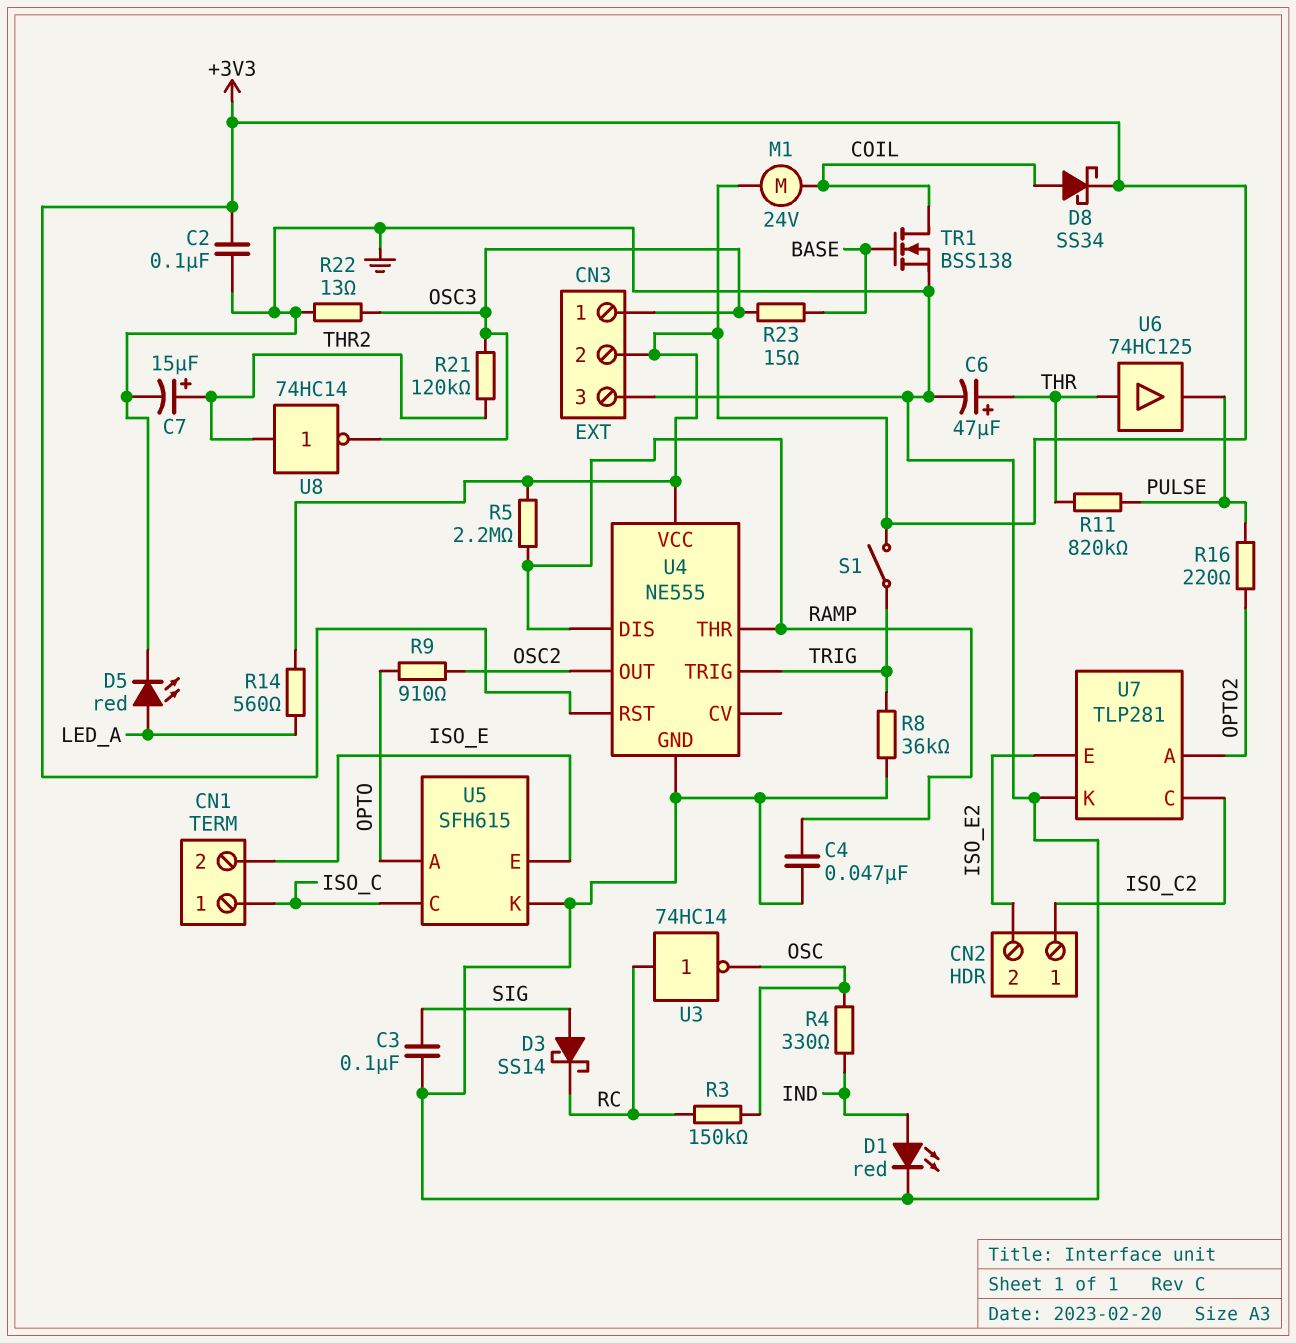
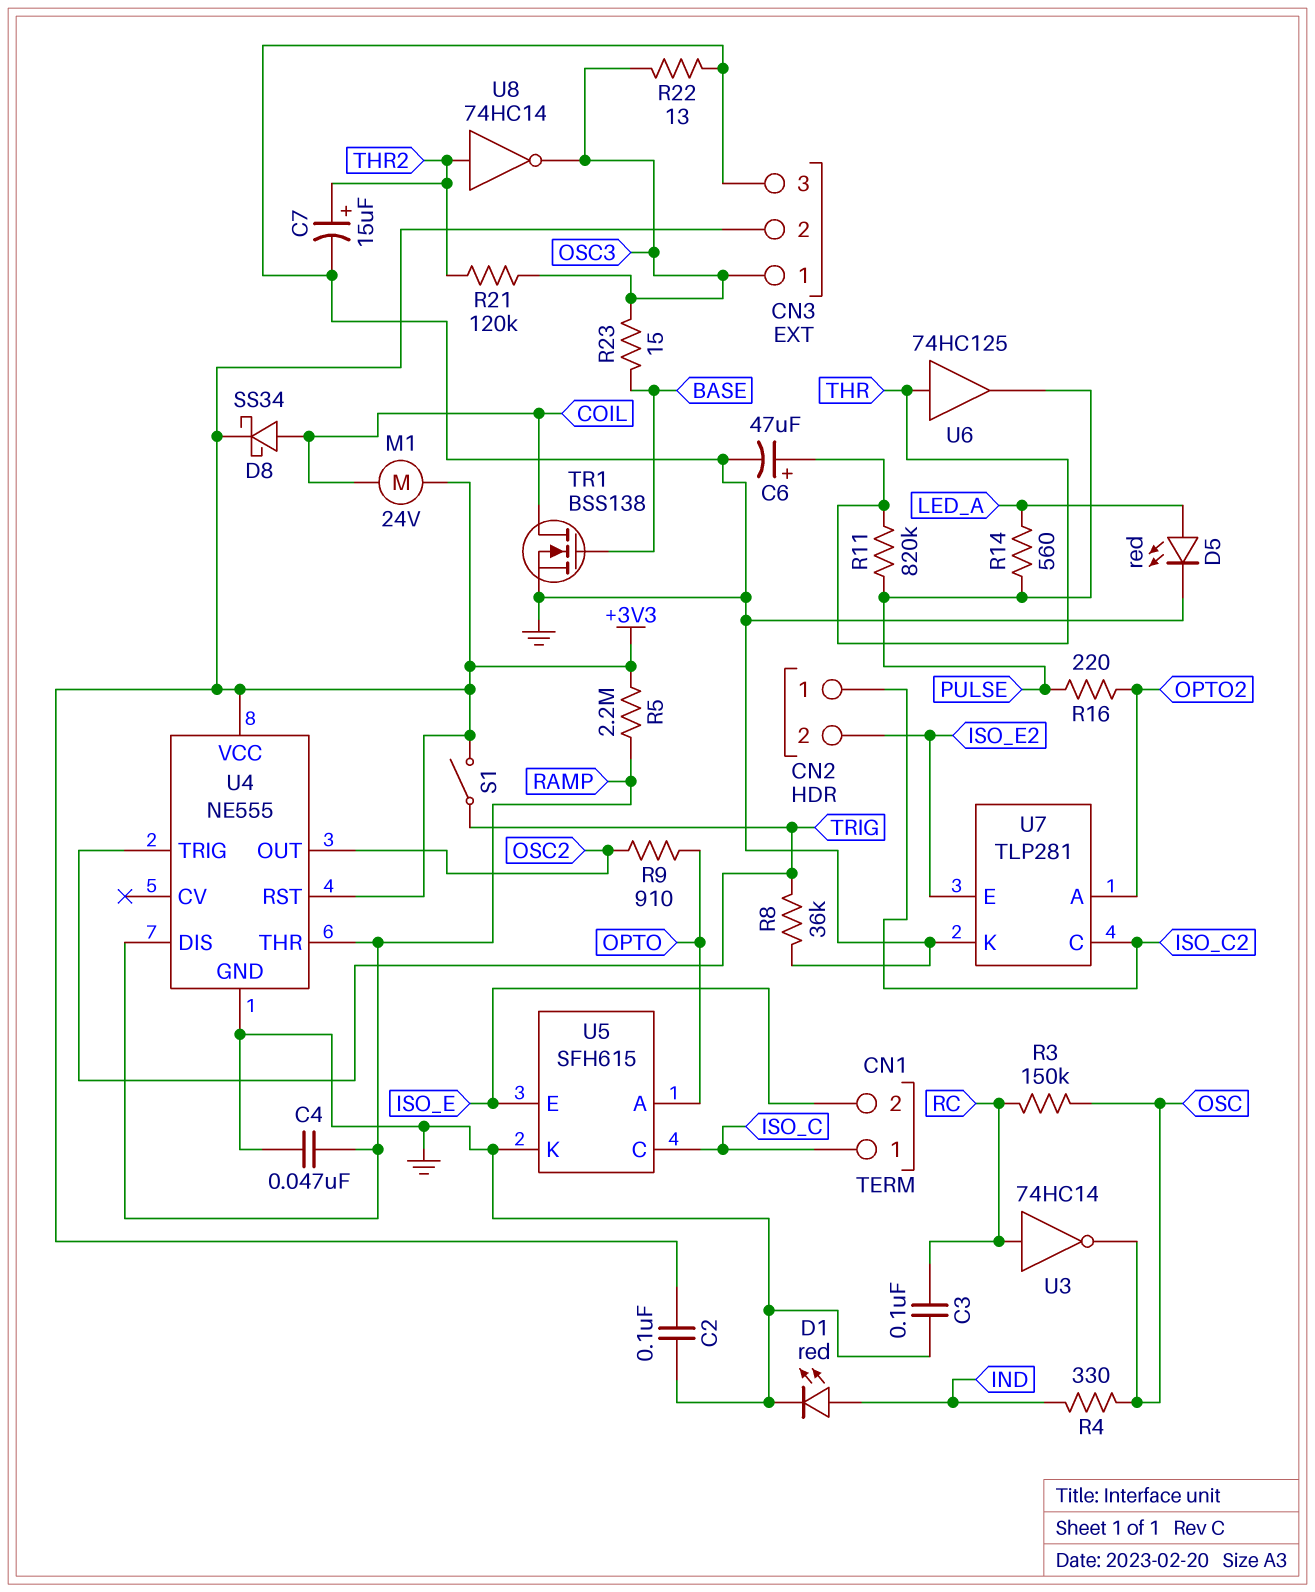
C3: 100nF (GND, SIG) -> 100nF (GND, RC)
D3: schottky SS14 (A SIG, K RC) -> none
R14: 560 (+3V3, LED_A) -> 560 (LED_A, PULSE)

